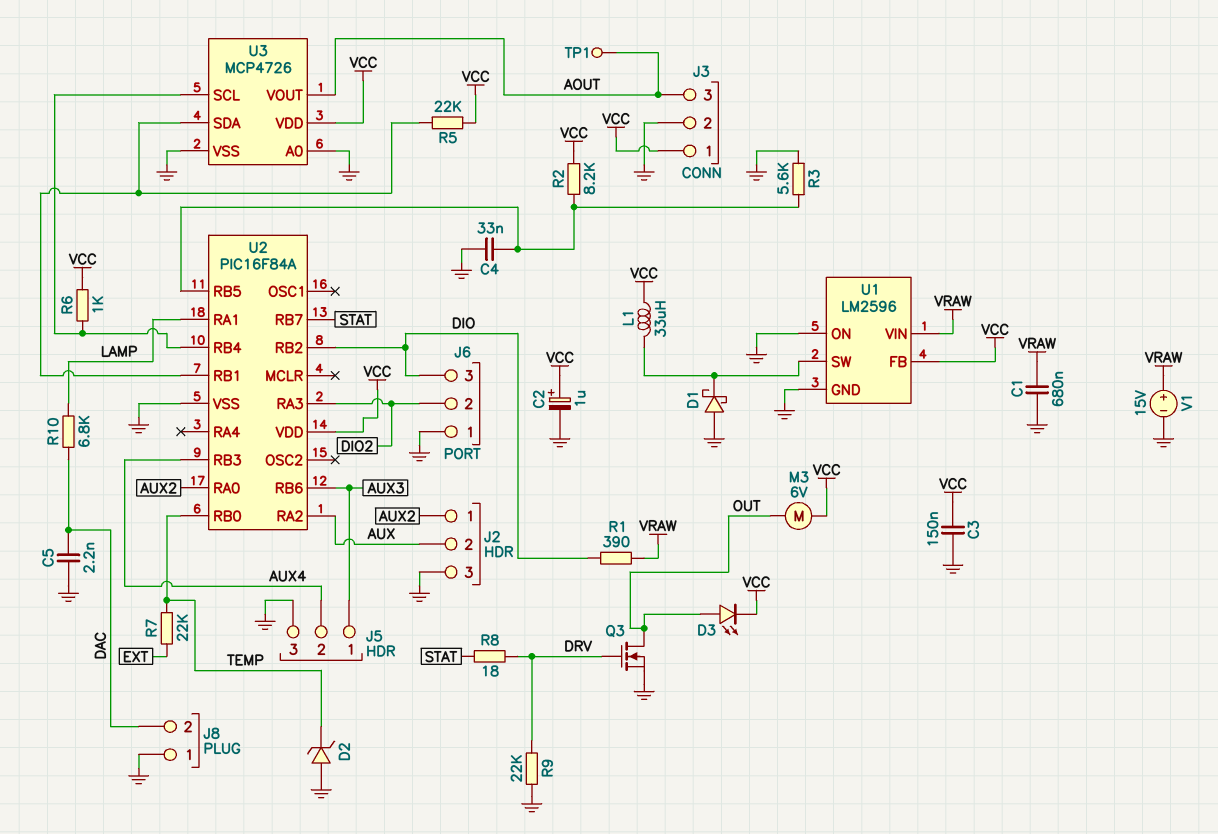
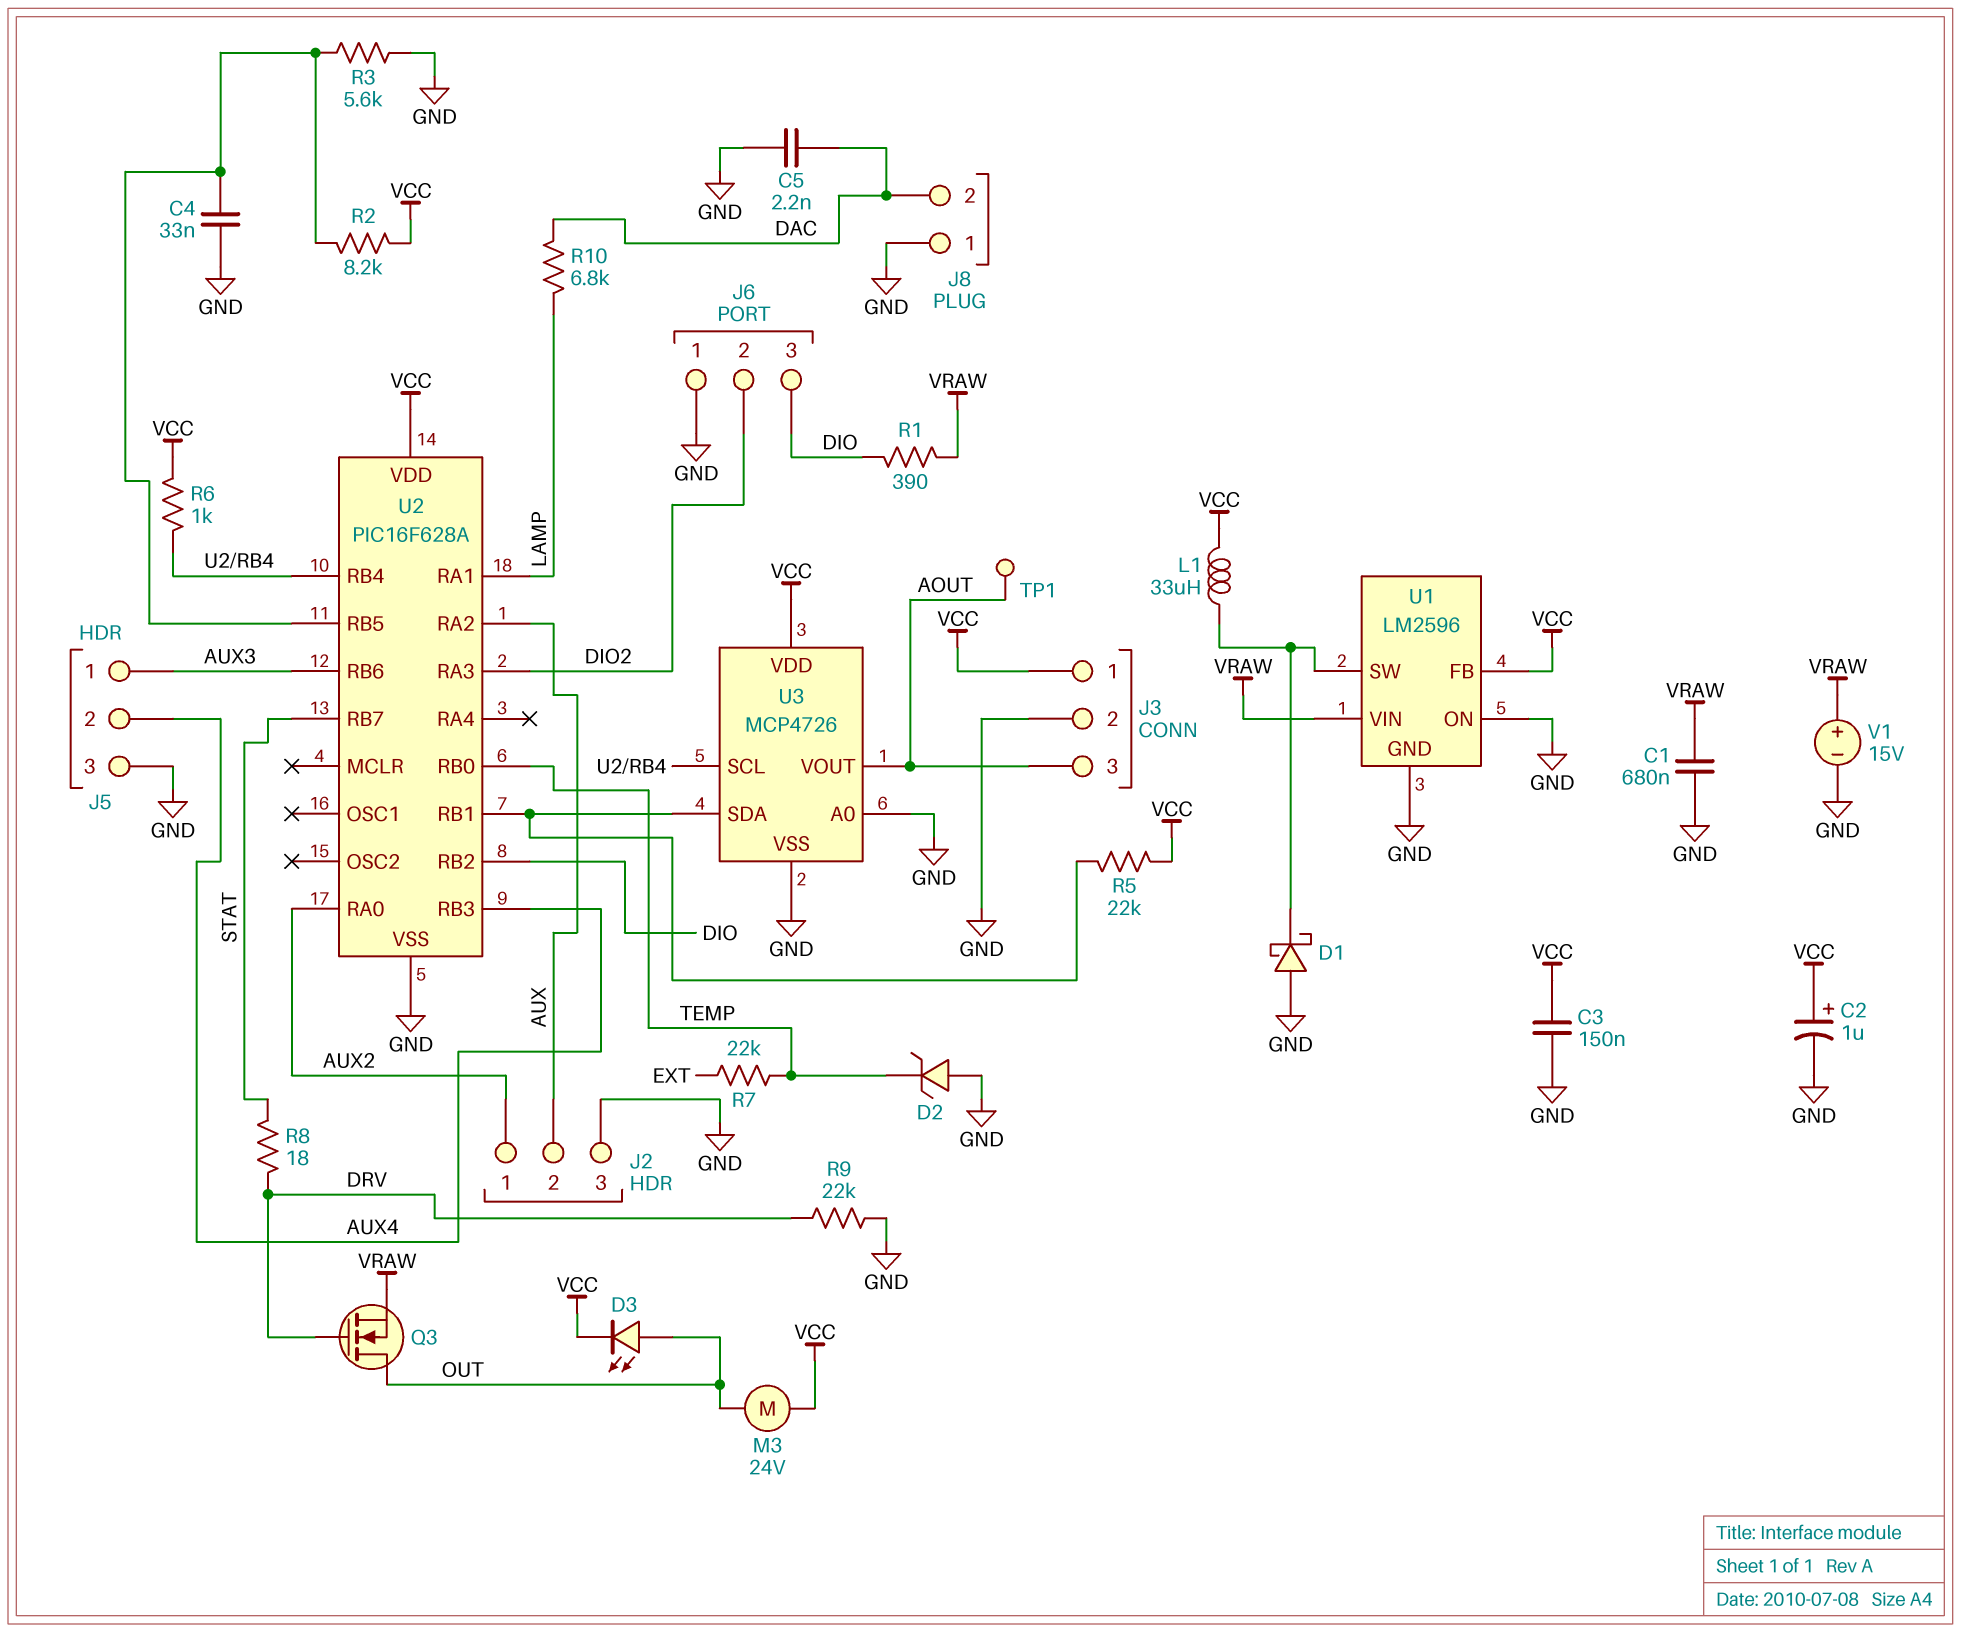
M3: motor 6V (OUT, VCC) -> motor 24V (OUT, VCC)
Q3: NMOS (G DRV, D OUT, S GND) -> NMOS (G DRV, D OUT, S VRAW)
U2: PIC16F84A -> PIC16F628A

